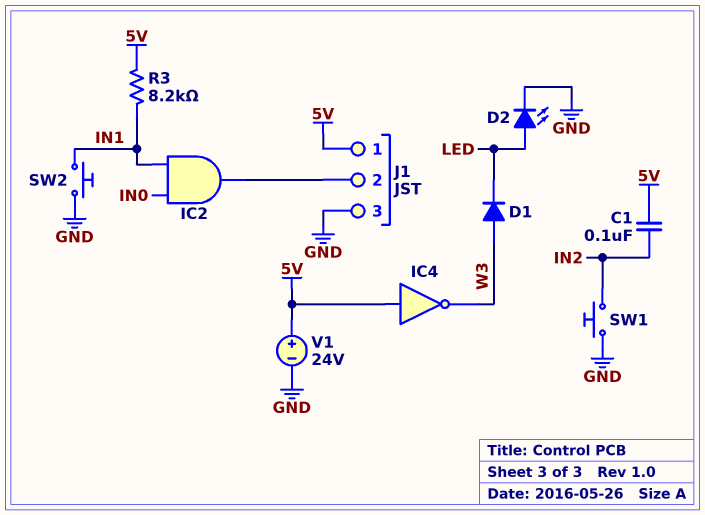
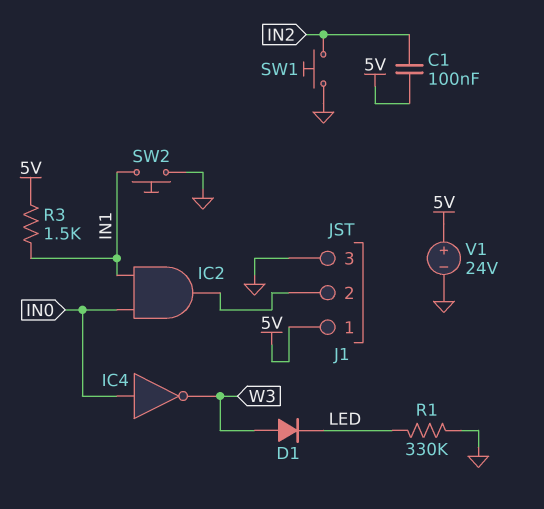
D2: LED (A LED, K GND) -> none
IC4: NOT (in 5V, out W3) -> NOT (in IN0, out W3)
R1: none -> 330k (GND, LED)
R3: 8.2k (5V, IN1) -> 1.5k (5V, IN1)

